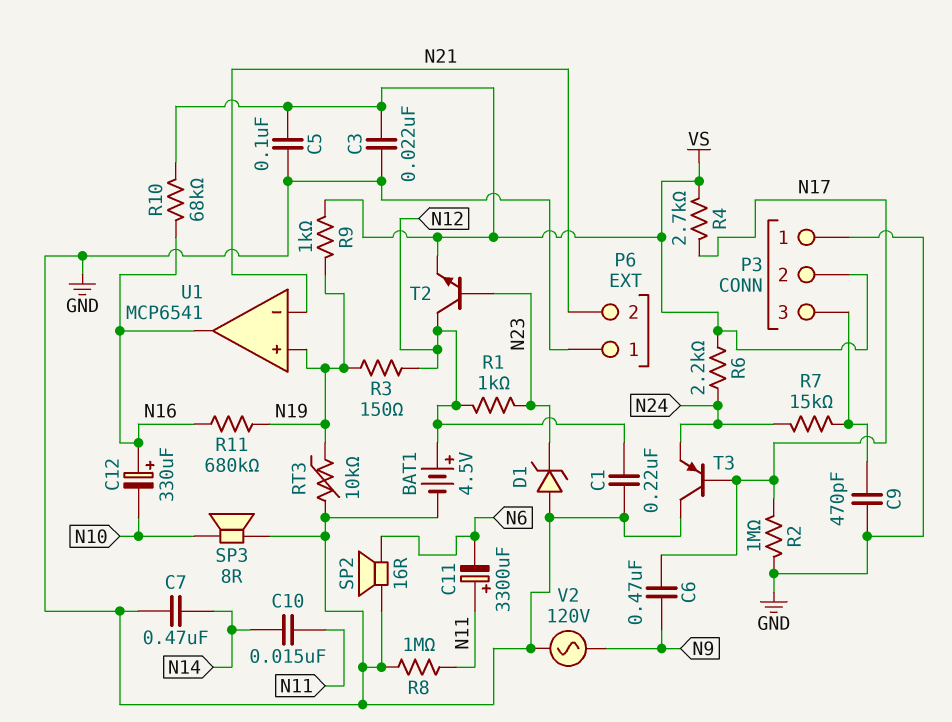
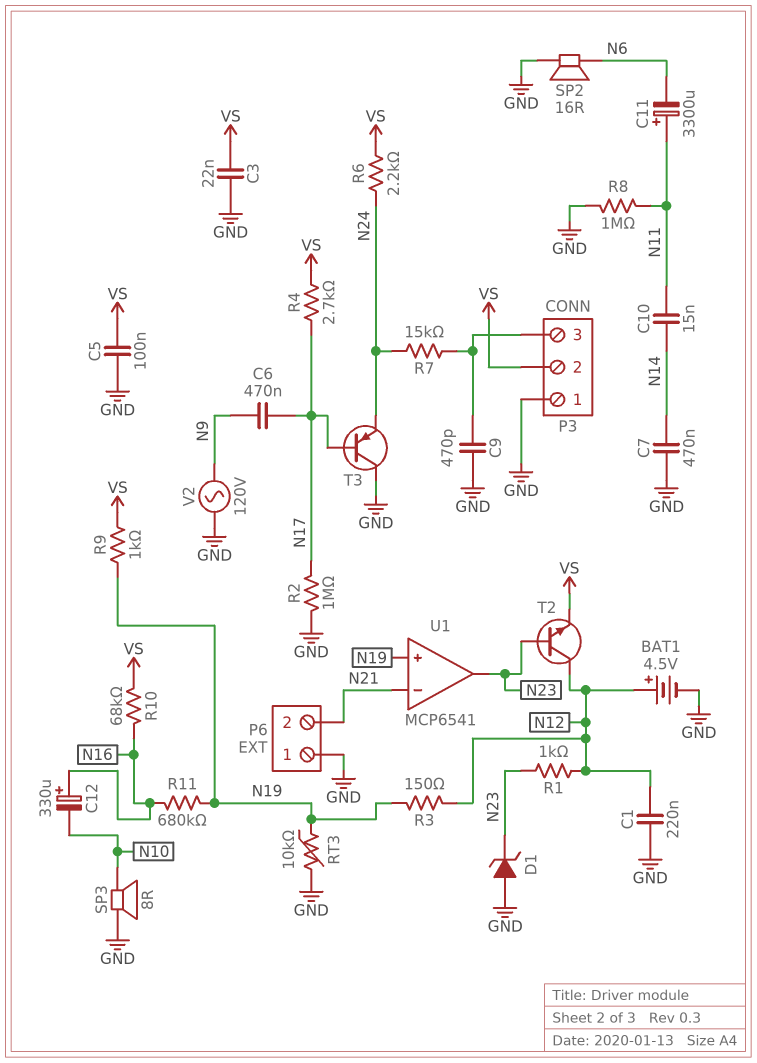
U1 pin out: N16 -> N23

